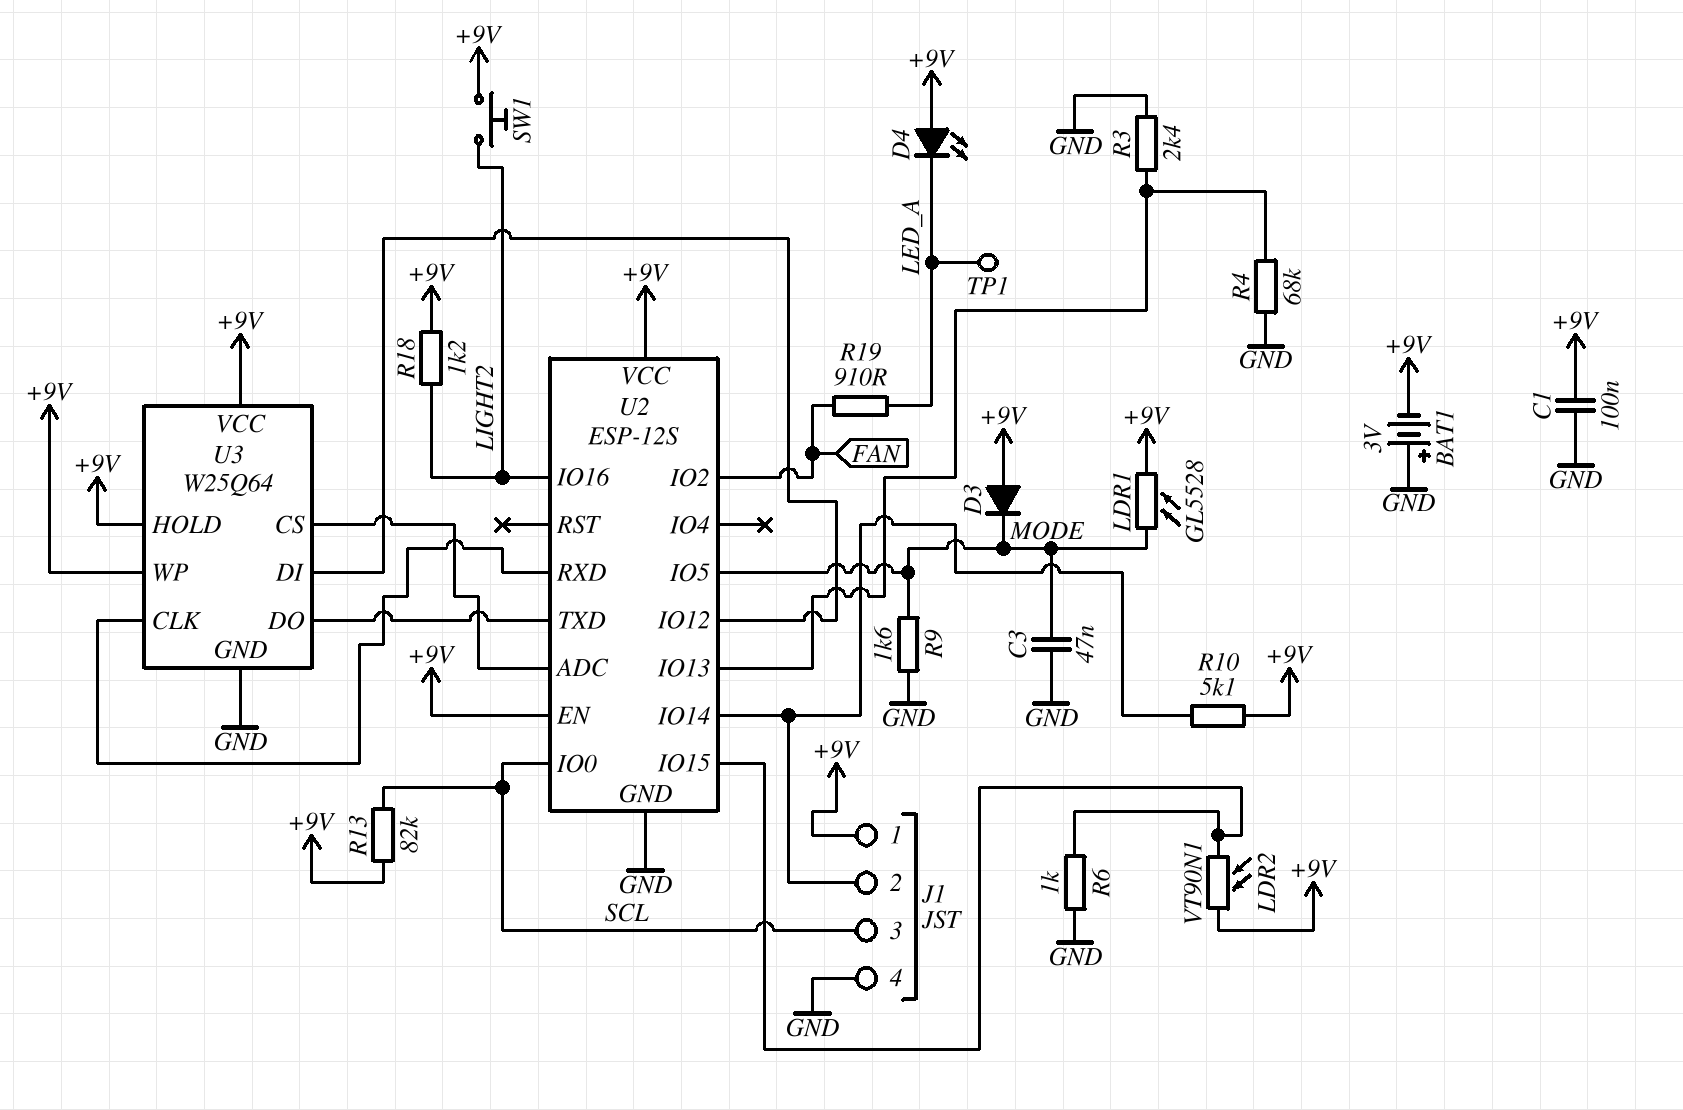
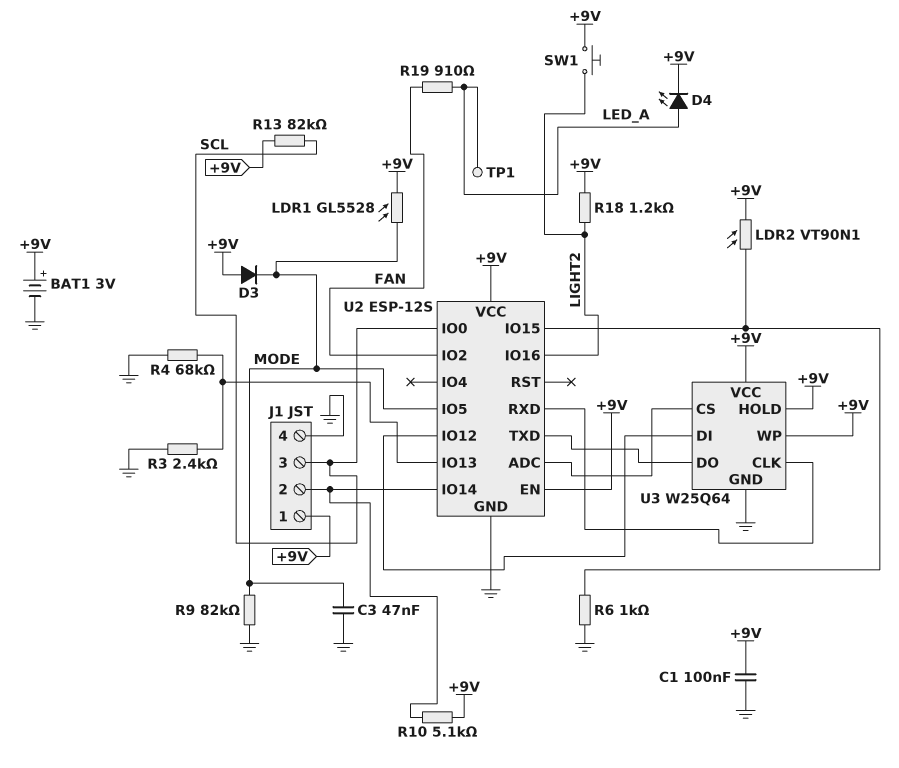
BAT1: 3V (plus GND, minus +9V) -> 3V (plus +9V, minus GND)
D4: LED (A +9V, K LED_A) -> LED (A LED_A, K +9V)
R9: 1.6k (GND, MODE) -> 82k (GND, MODE)

